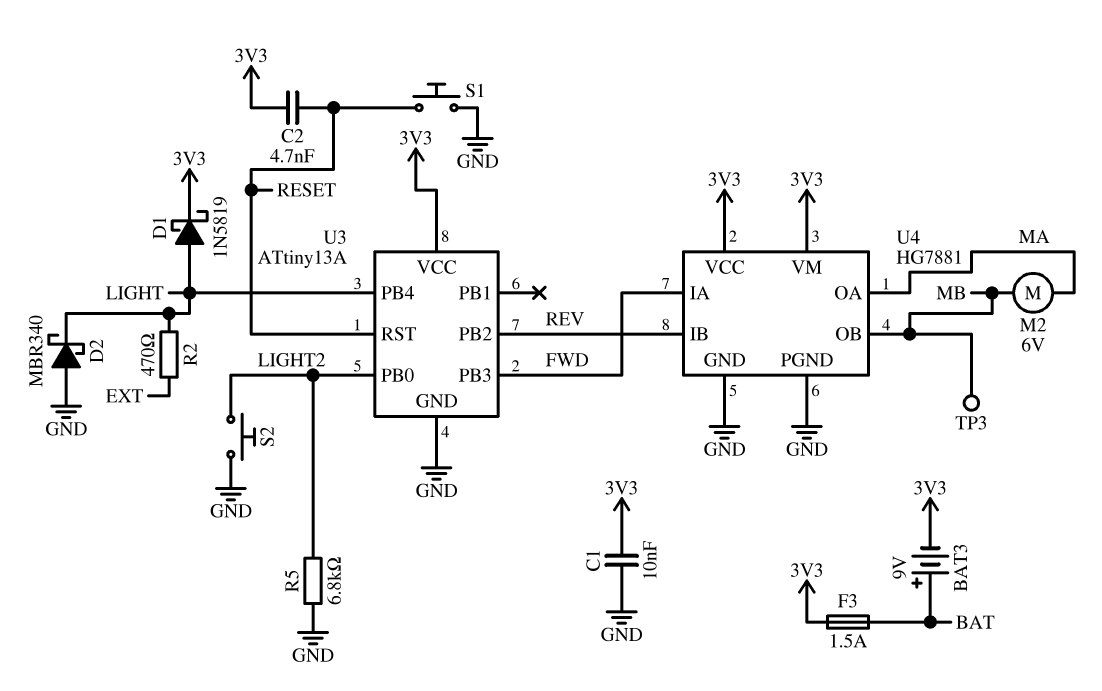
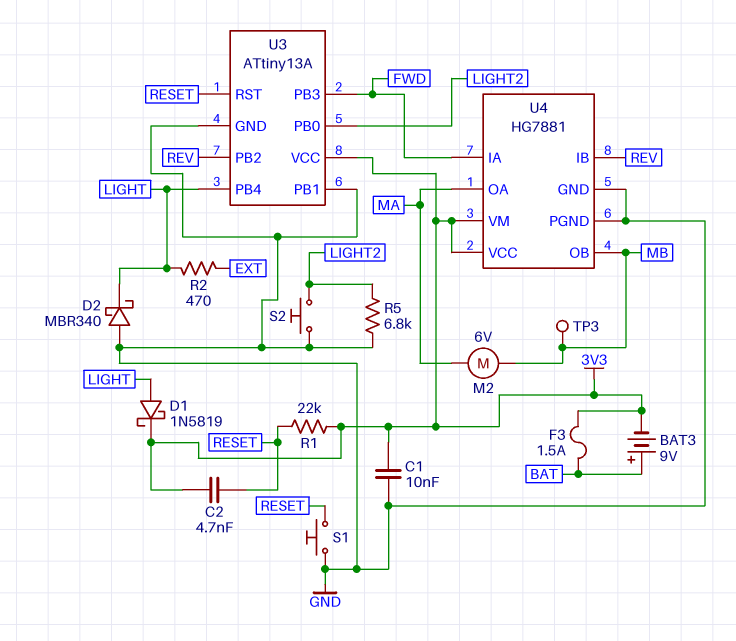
R1: none -> 22k (3V3, RESET)
U3 pin PB1: none -> GND

